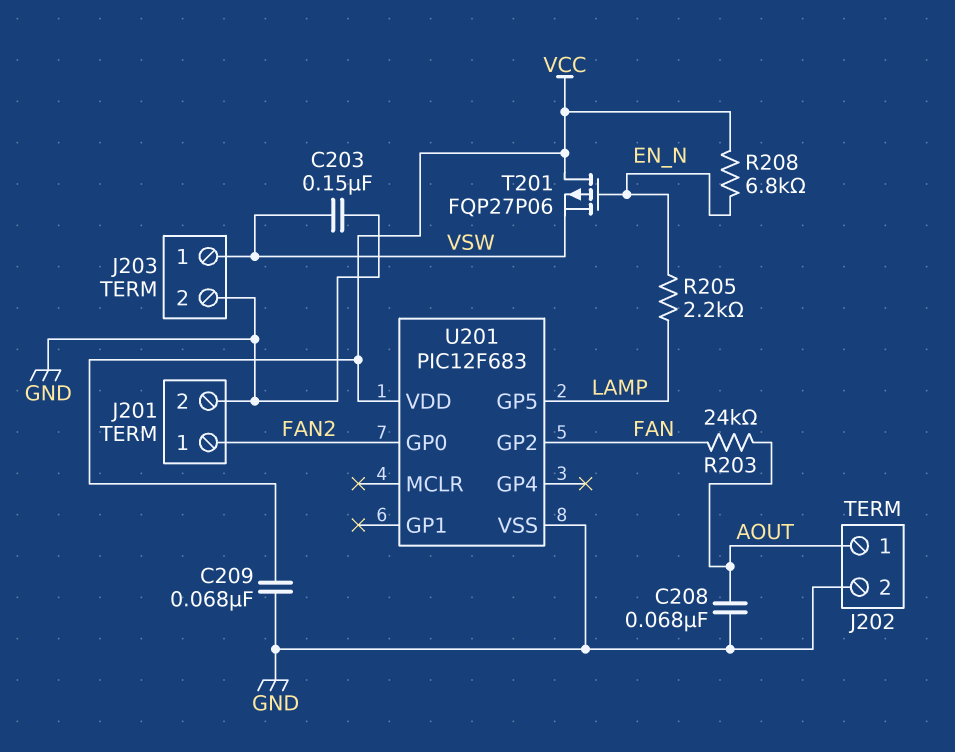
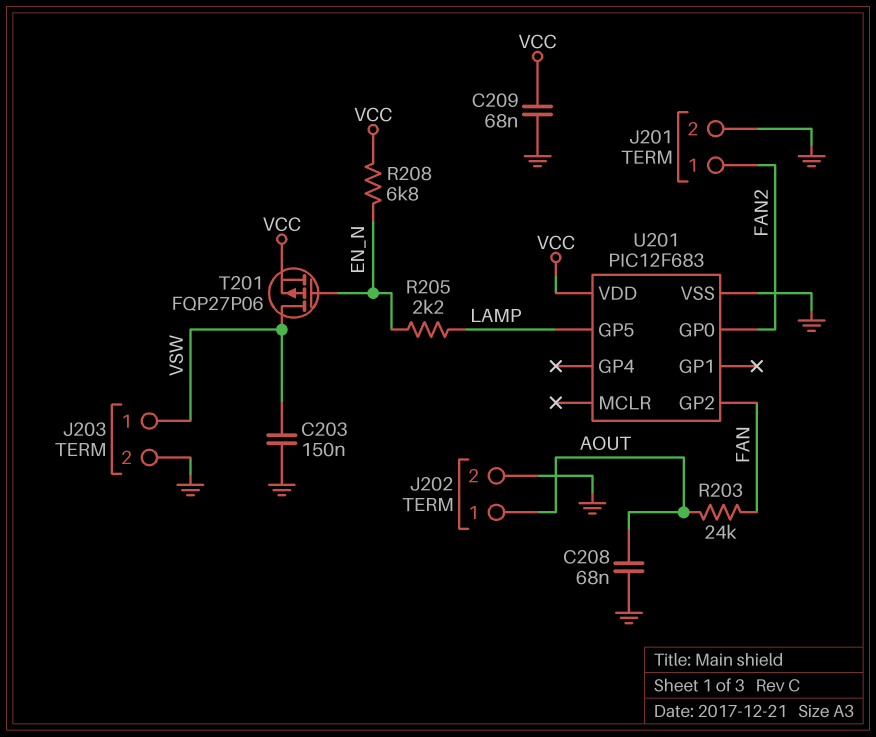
T201: PMOS FQP27P06 (G EN_N, D VCC, S VSW) -> PMOS FQP27P06 (G EN_N, D VSW, S VCC)

